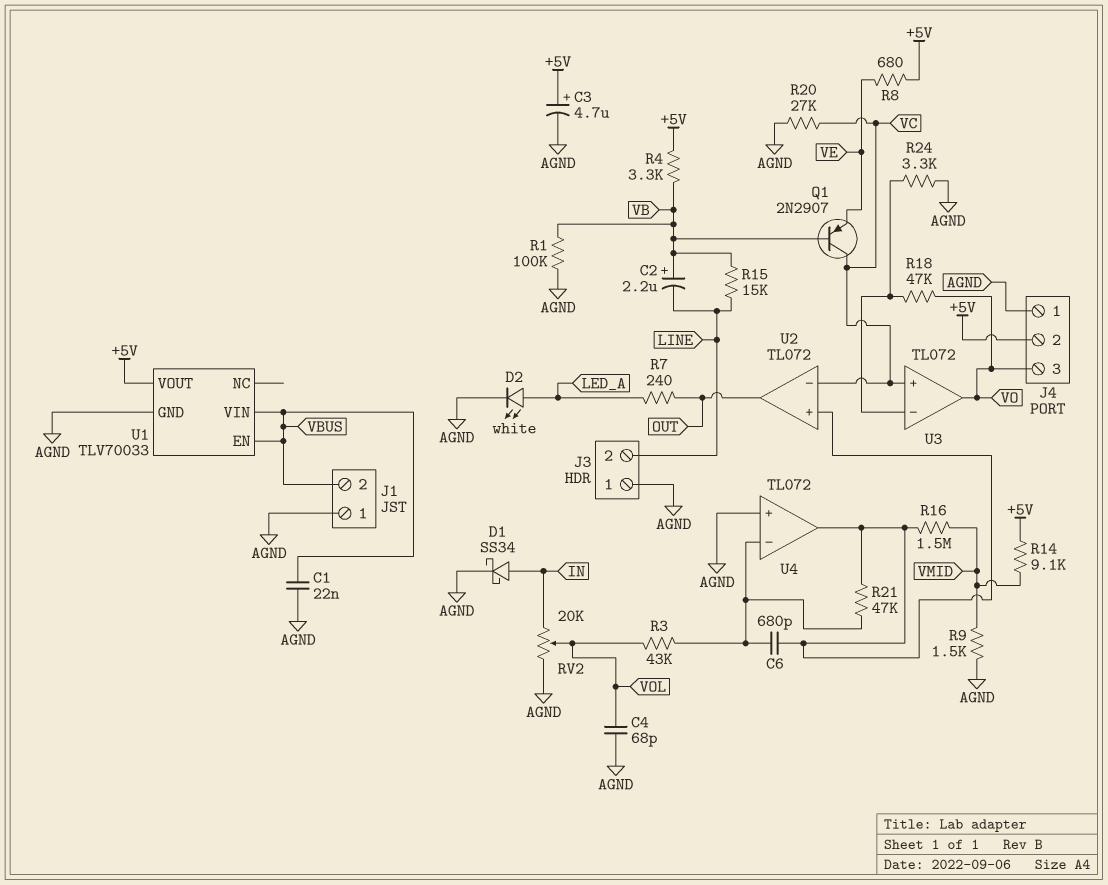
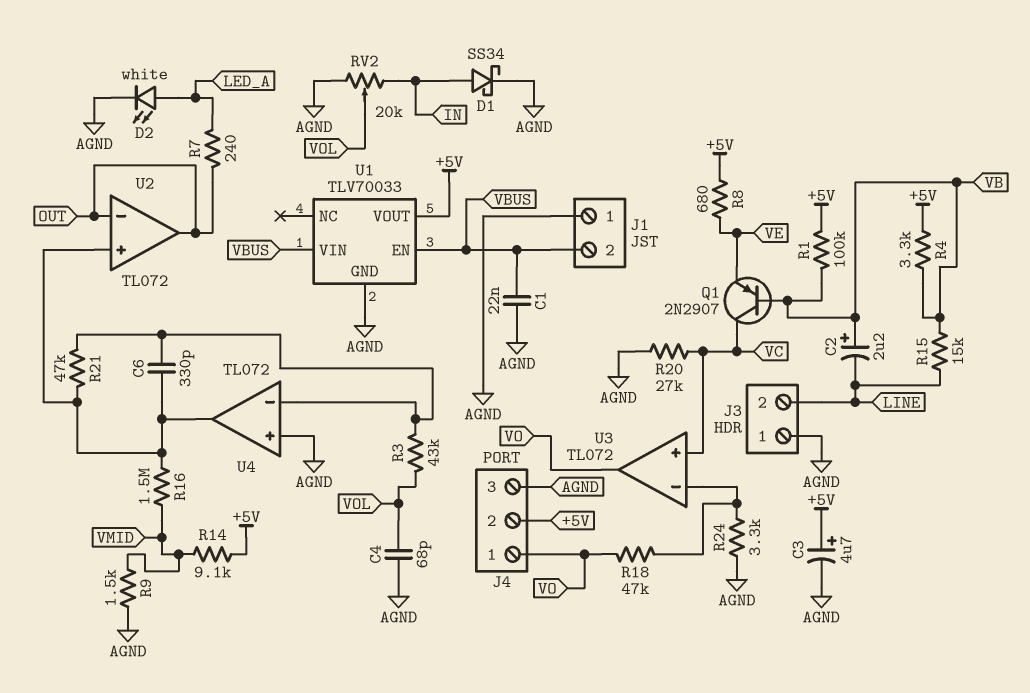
C6: 680pF (U2/in+, U4/in-) -> 330pF (U2/in+, U4/in-)
J4 pin 1: AGND -> VO
J4 pin 3: VO -> AGND
R1: 100k (AGND, VB) -> 100k (+5V, VB)
U2 pin in-: VC -> OUT

